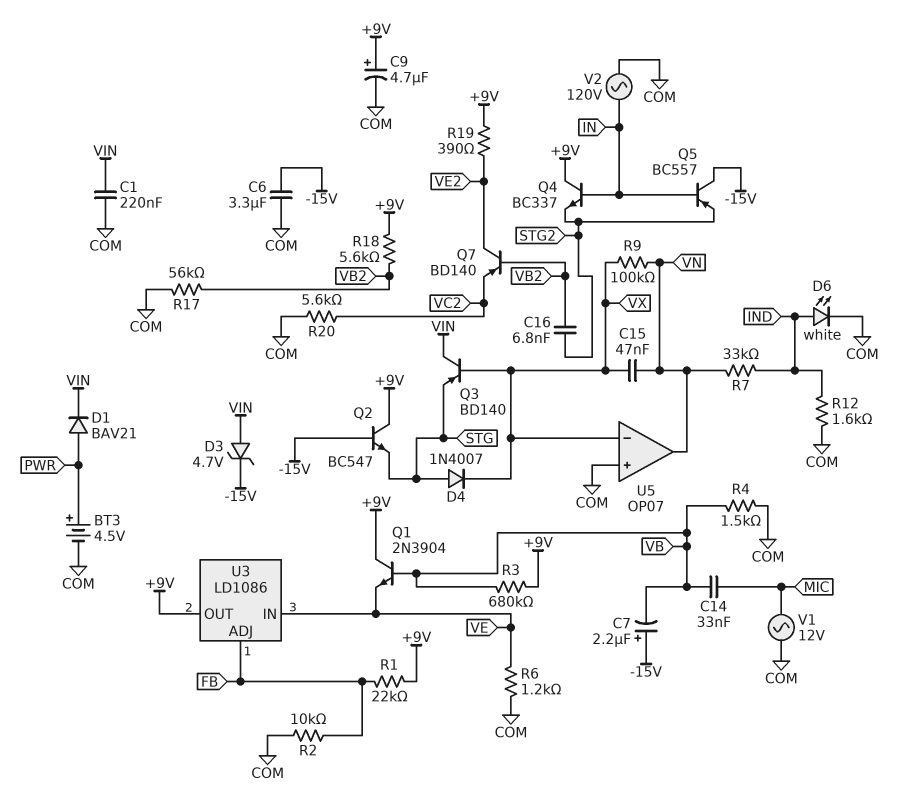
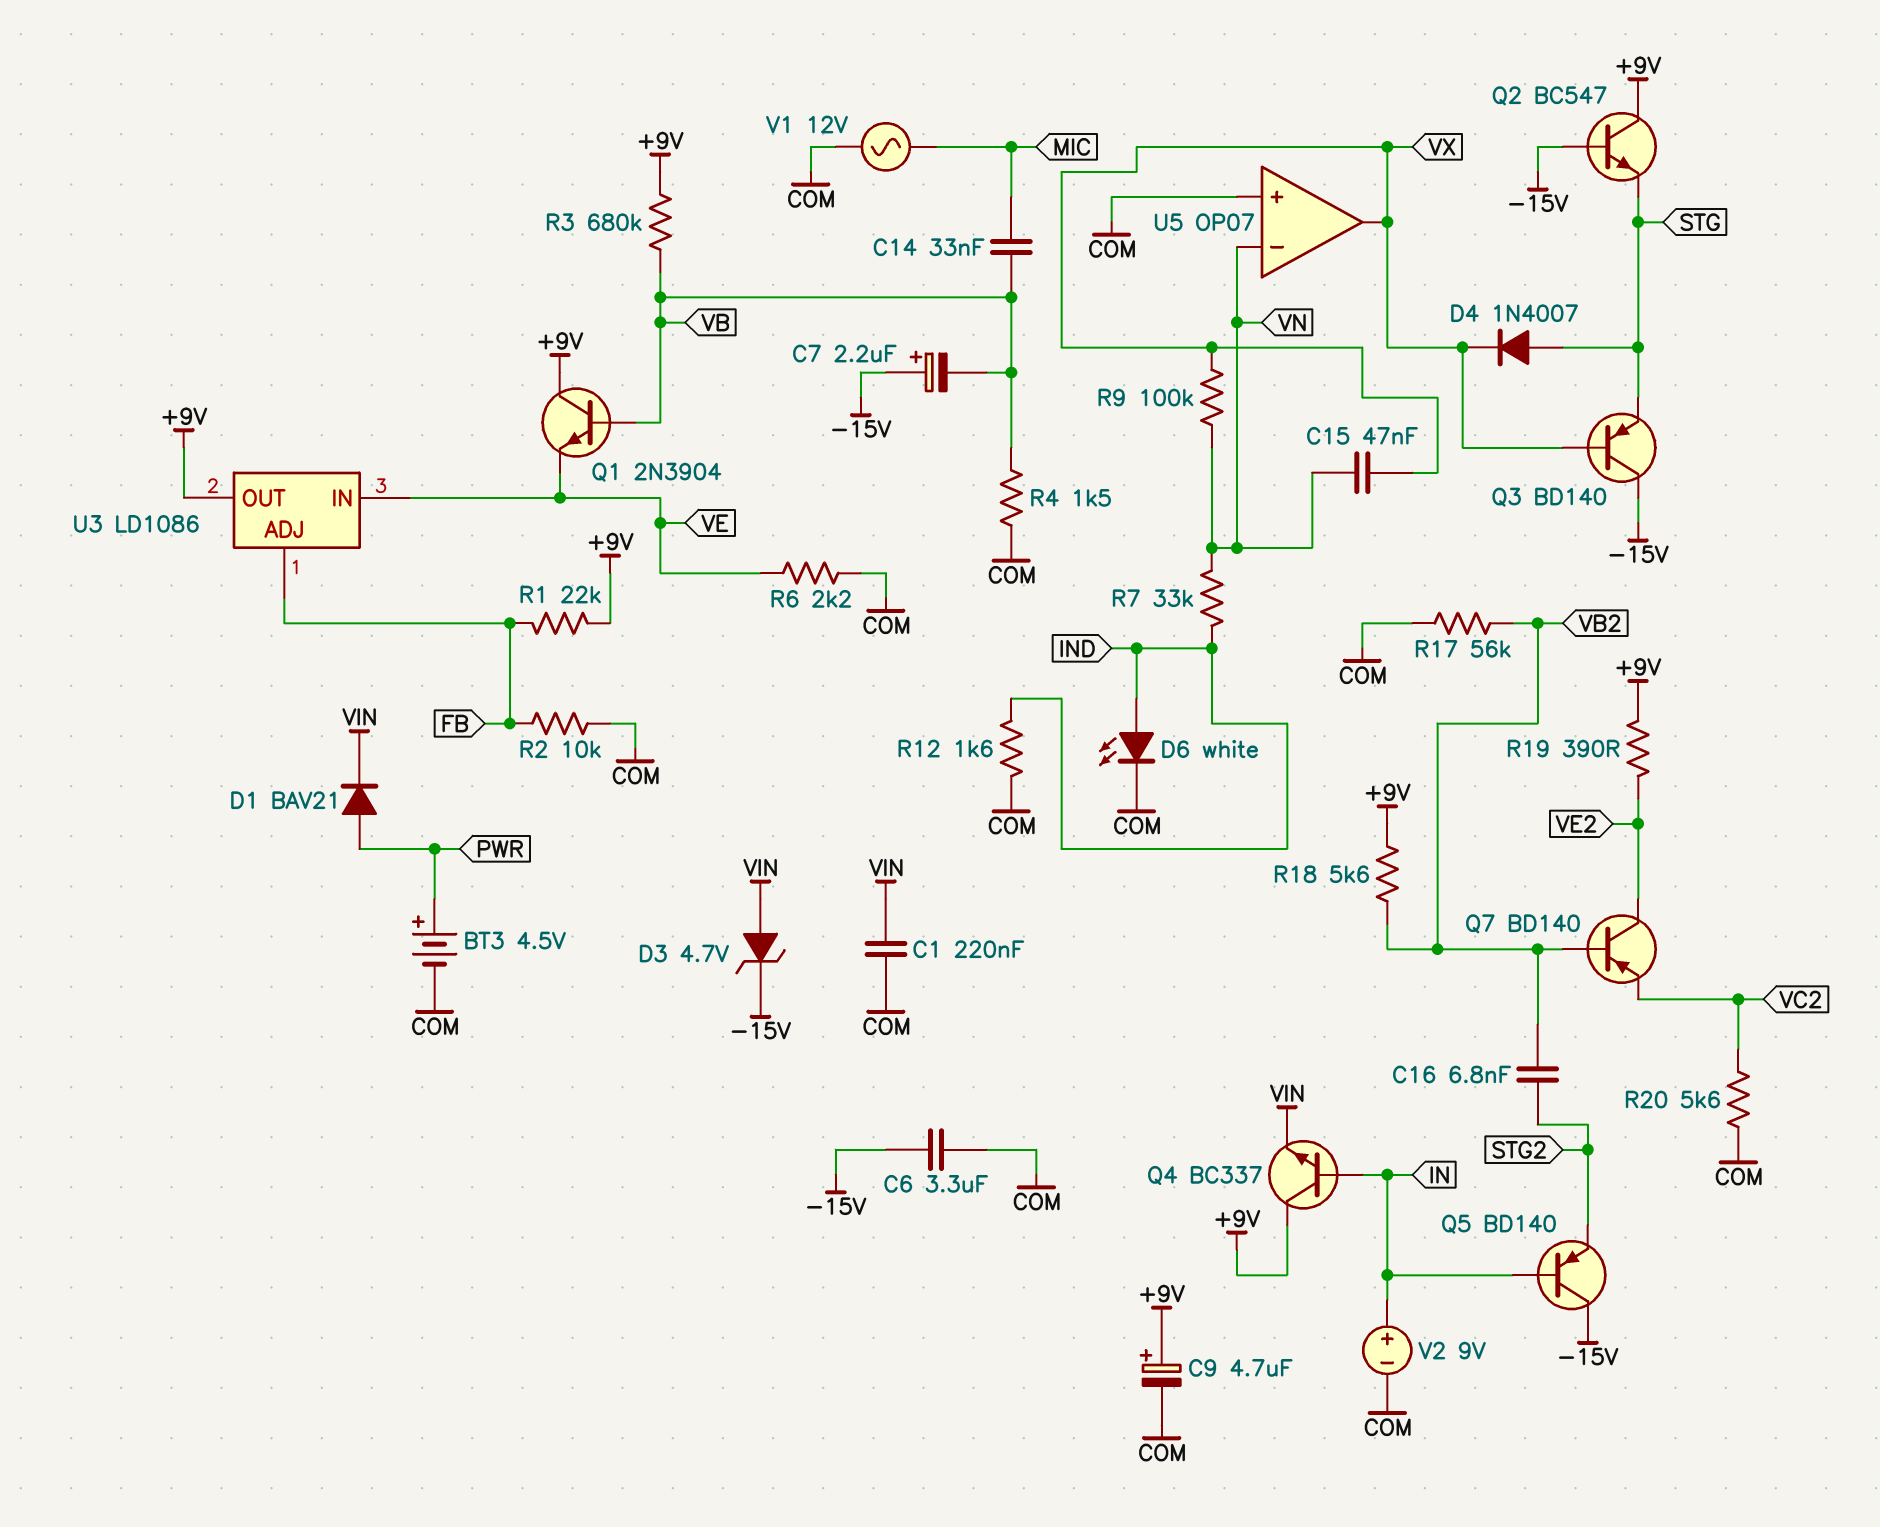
Q3: PNP BD140 (B VX, C VIN, E STG) -> PNP BD140 (B VX, C -15V, E STG)
Q4: NPN BC337 (B IN, C +9V, E STG2) -> NPN BC337 (B IN, C +9V, E VIN)
Q5: PNP BC557 (B IN, C -15V, E STG2) -> PNP BD140 (B IN, C -15V, E STG2)
R6: 1.2k (COM, VE) -> 2.2k (COM, VE)
U5 pin in-: VX -> VN
U5 pin out: VN -> VX
V2: AC 120V (COM, IN) -> 9V (plus IN, minus COM)

